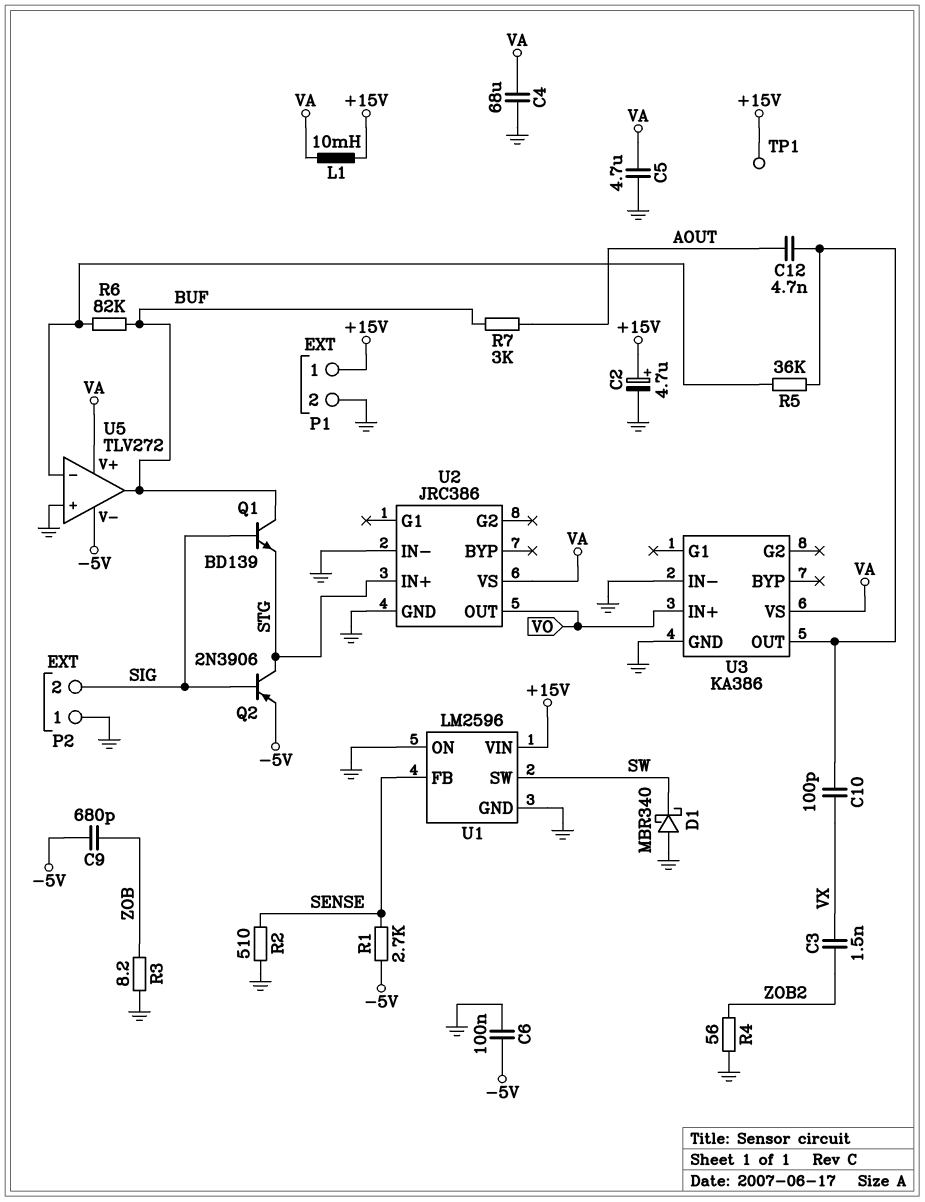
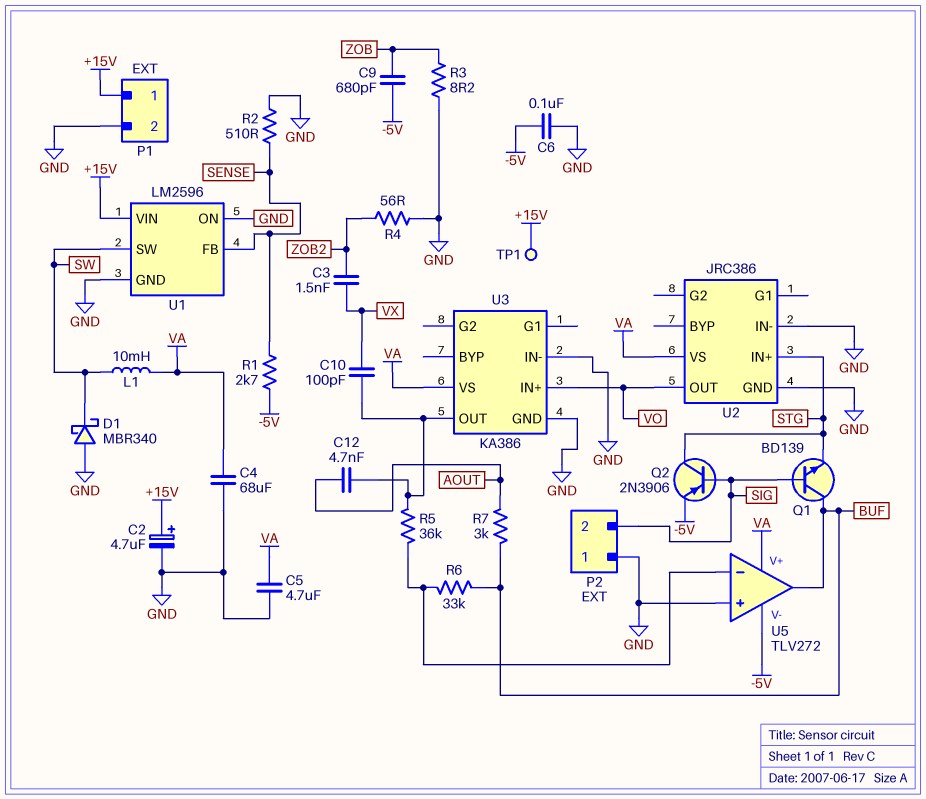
L1: 10mH (+15V, VA) -> 10mH (SW, VA)
R6: 82k (BUF, U5/in-) -> 33k (BUF, U5/in-)

